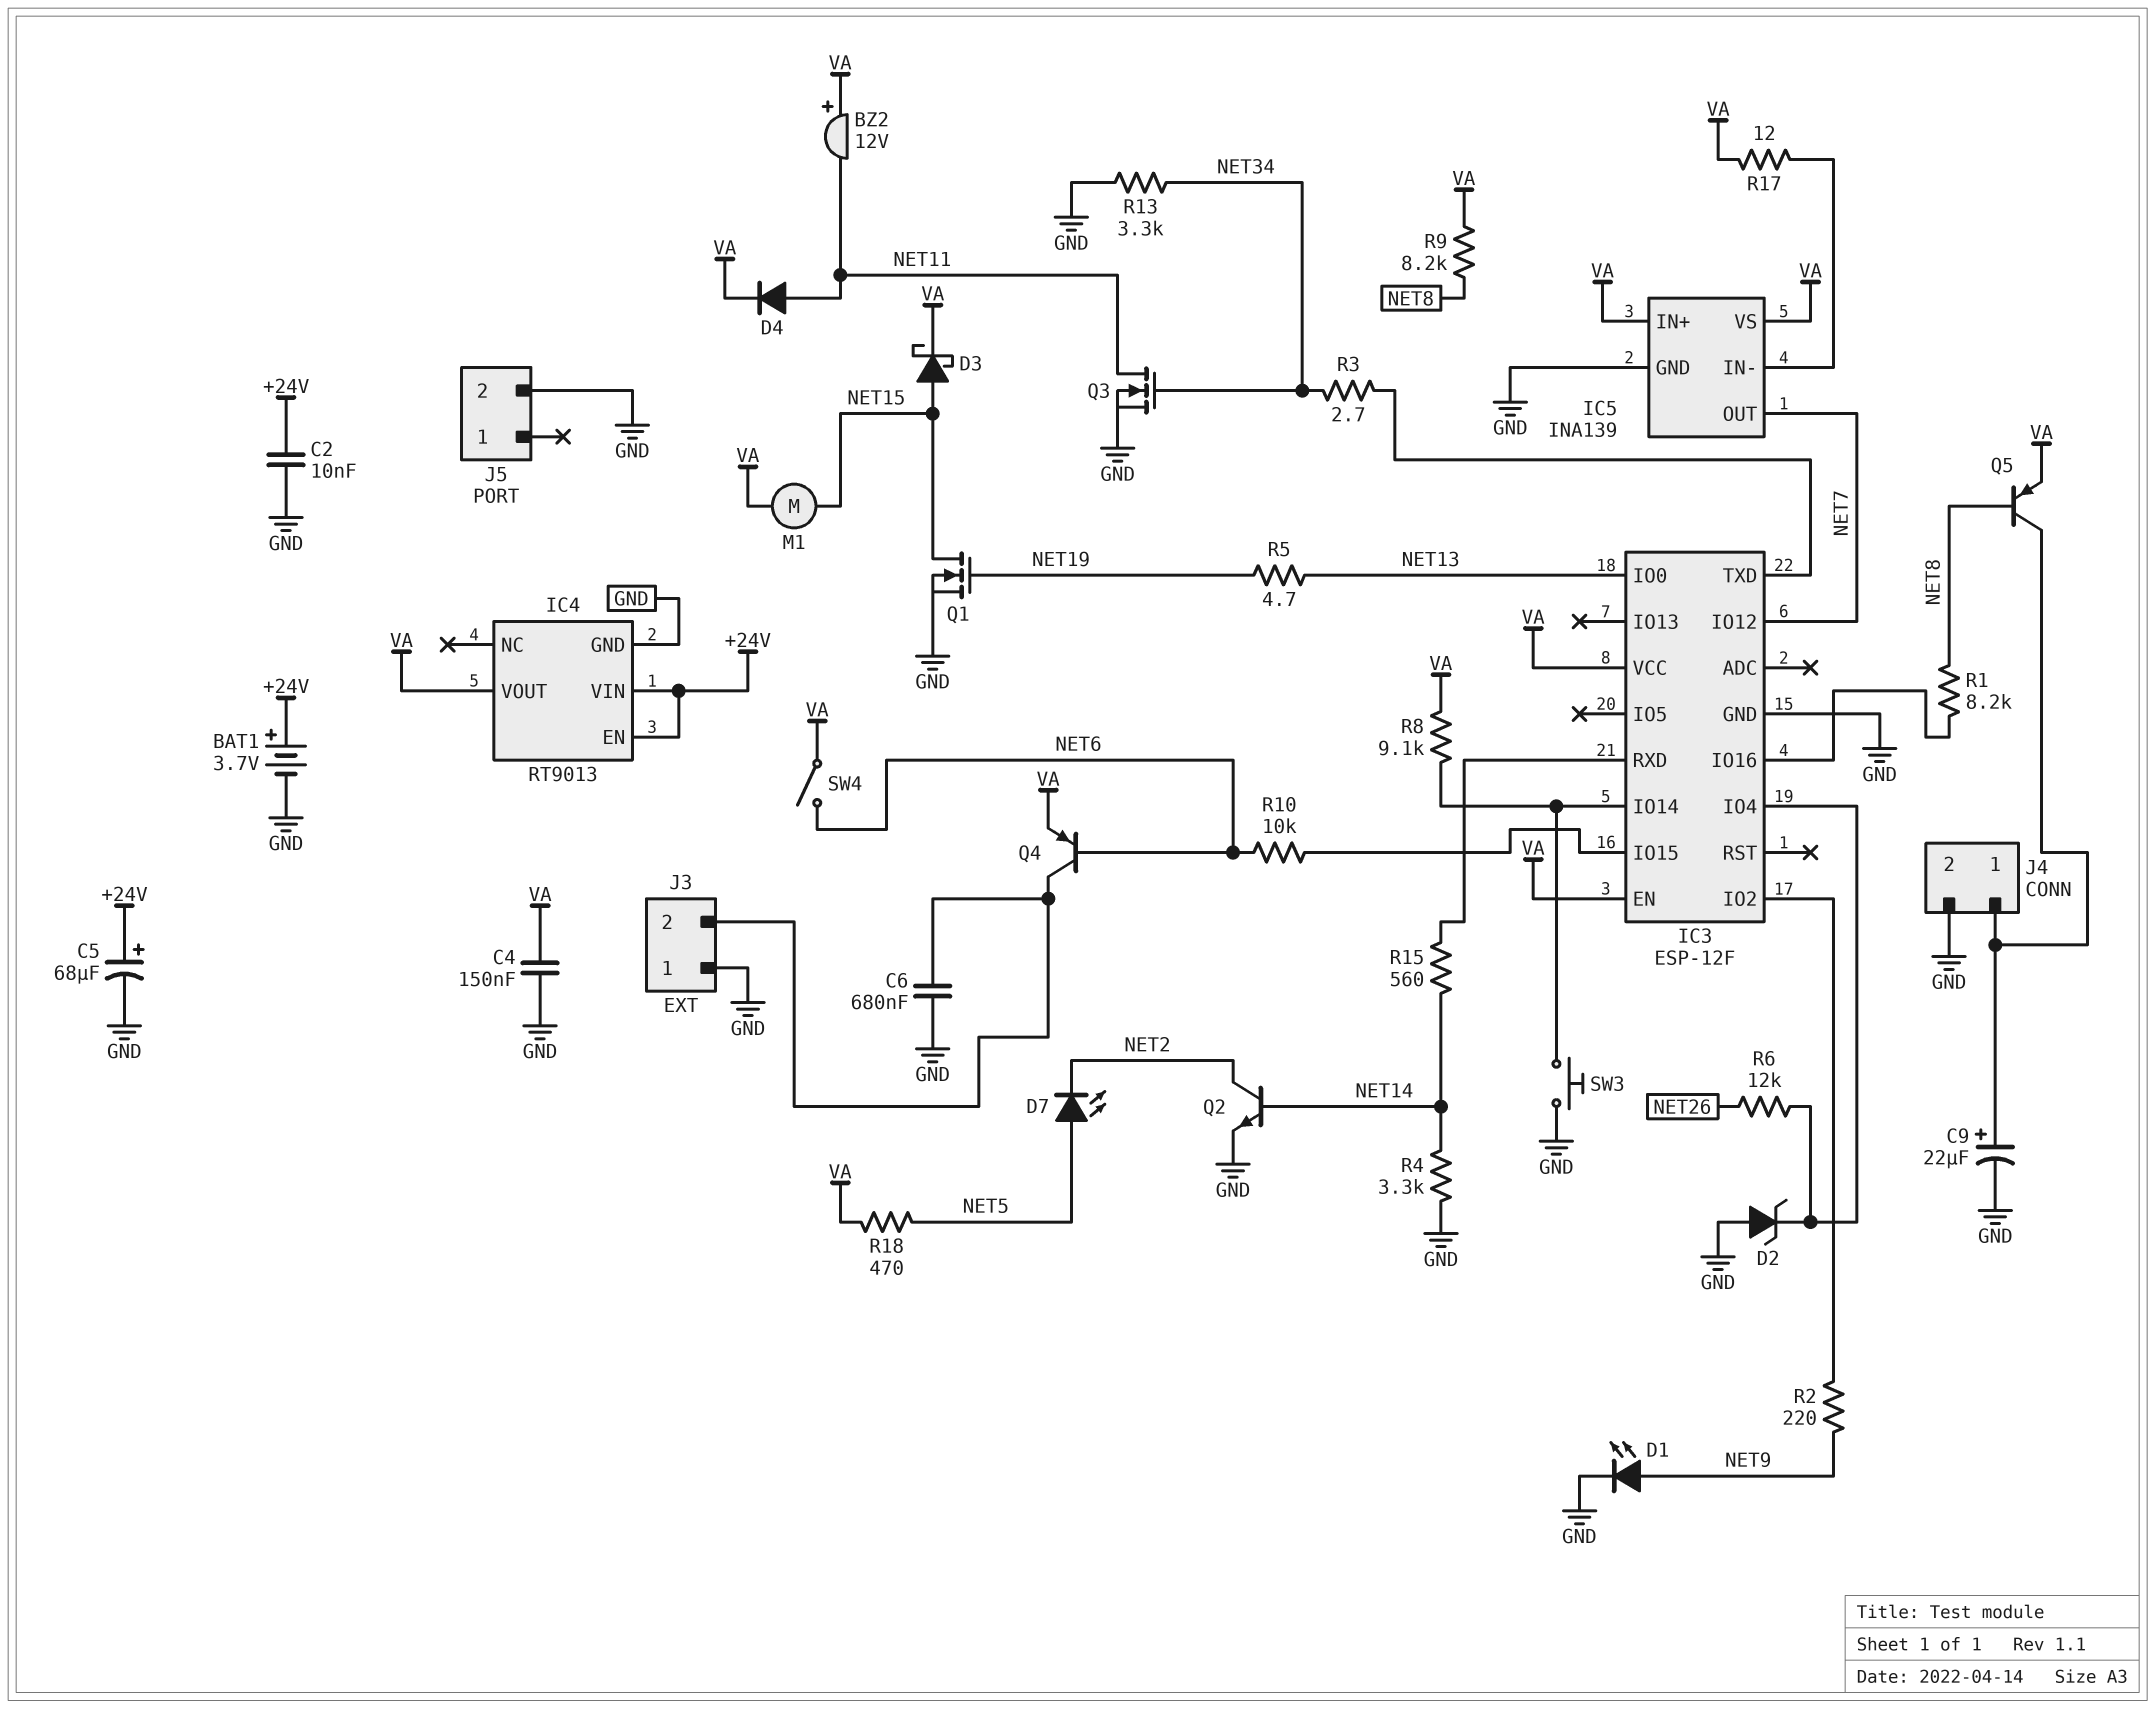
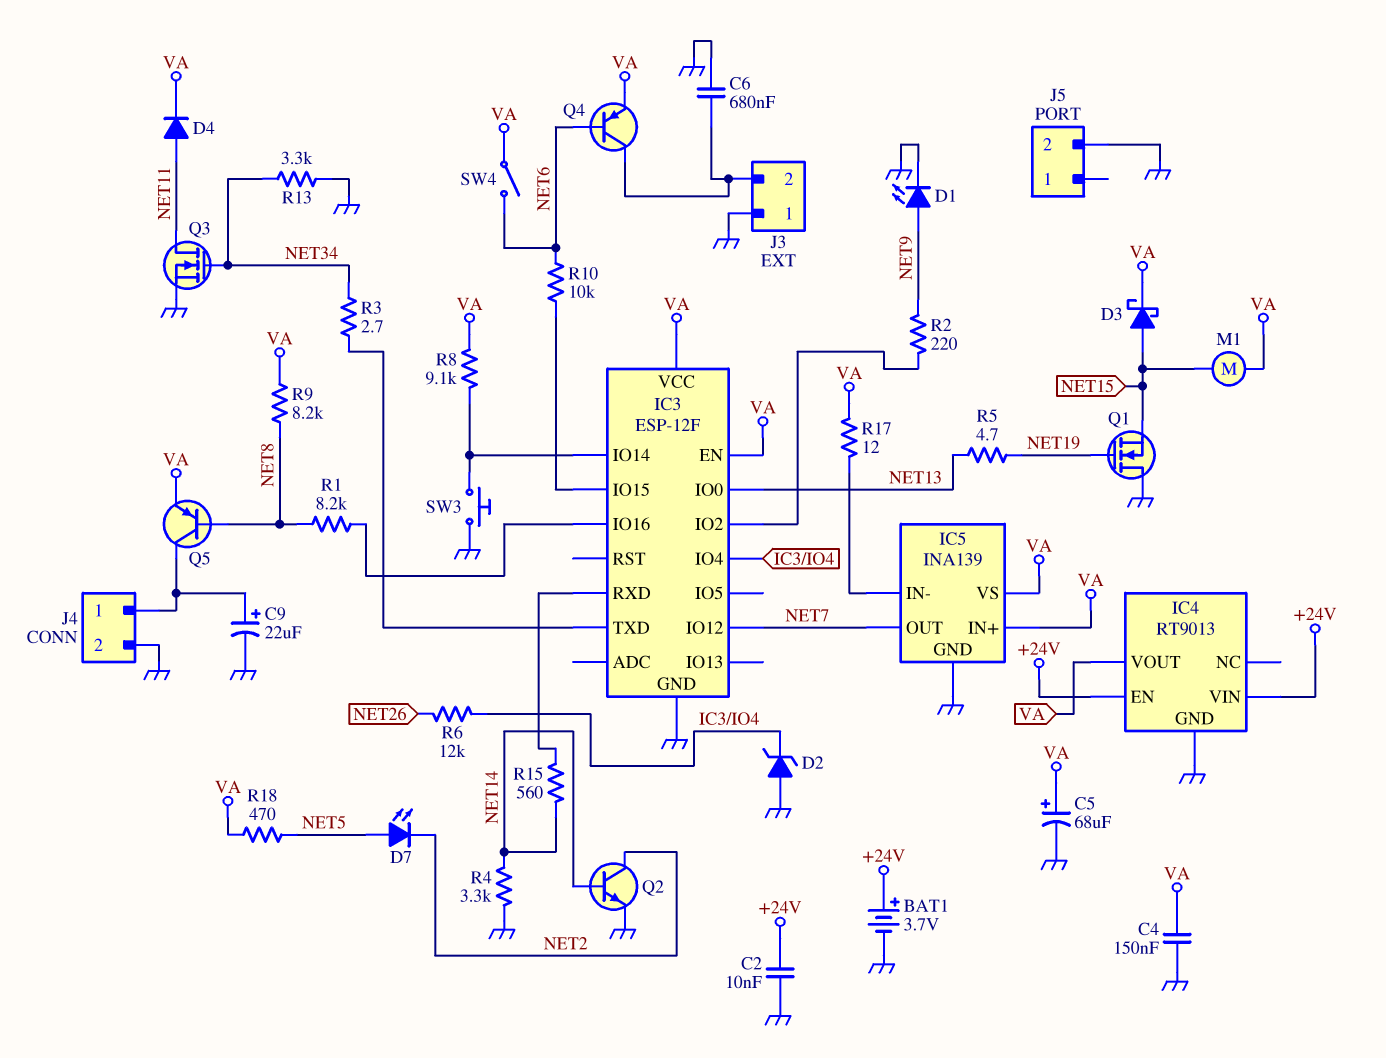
BZ2: buzzer 12V (plus VA, minus NET11) -> none
C5: 68uF (plus +24V, minus GND) -> 68uF (plus VA, minus GND)
Q1: NMOS (G NET19, D NET15, S GND) -> NMOS (G NET19, D GND, S NET15)

